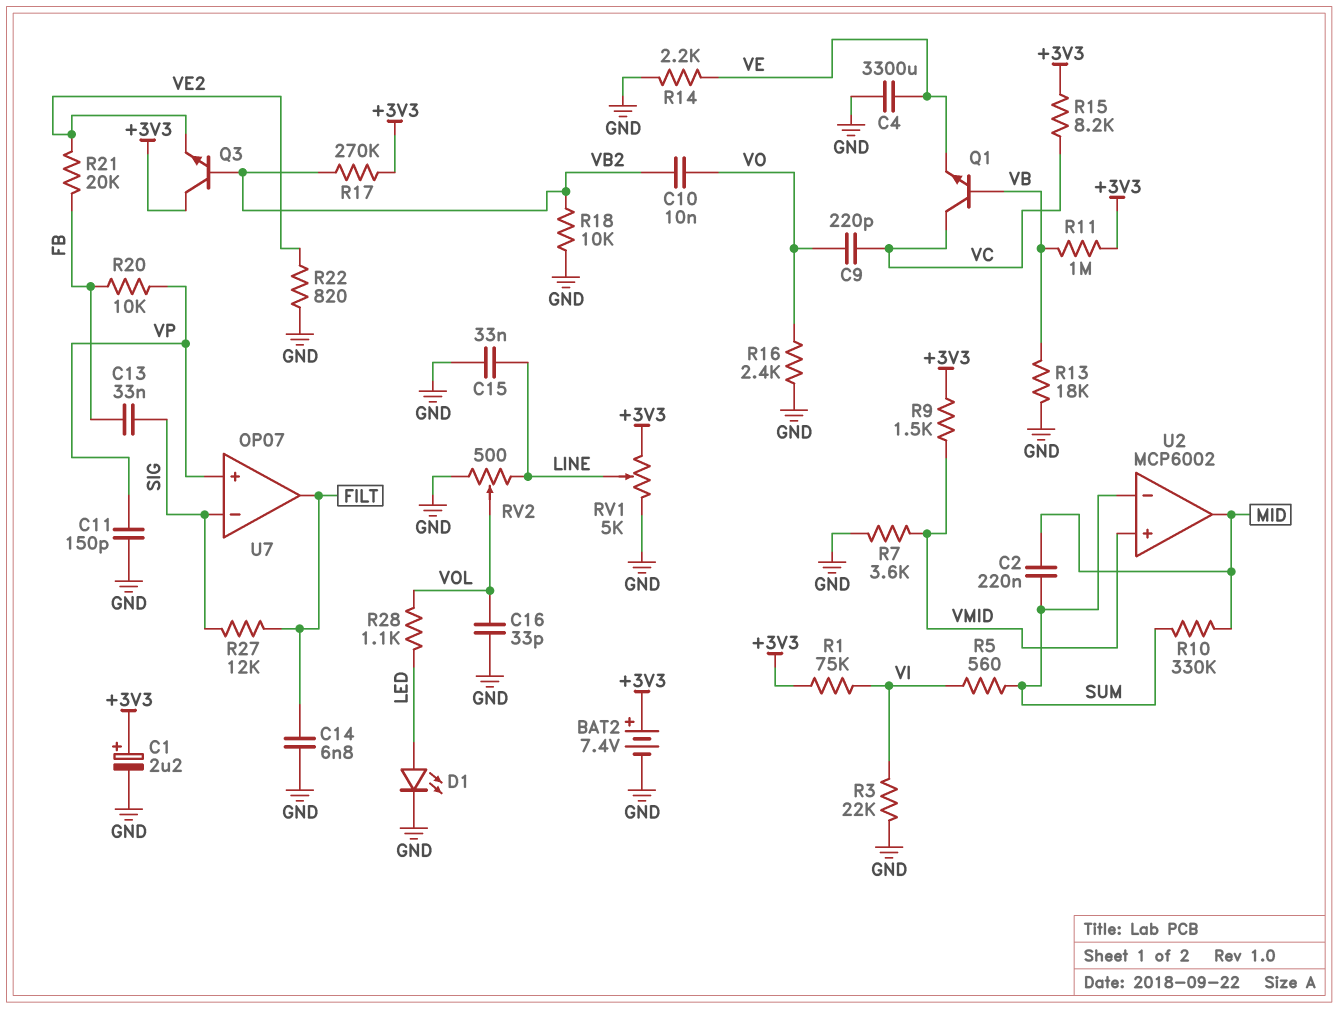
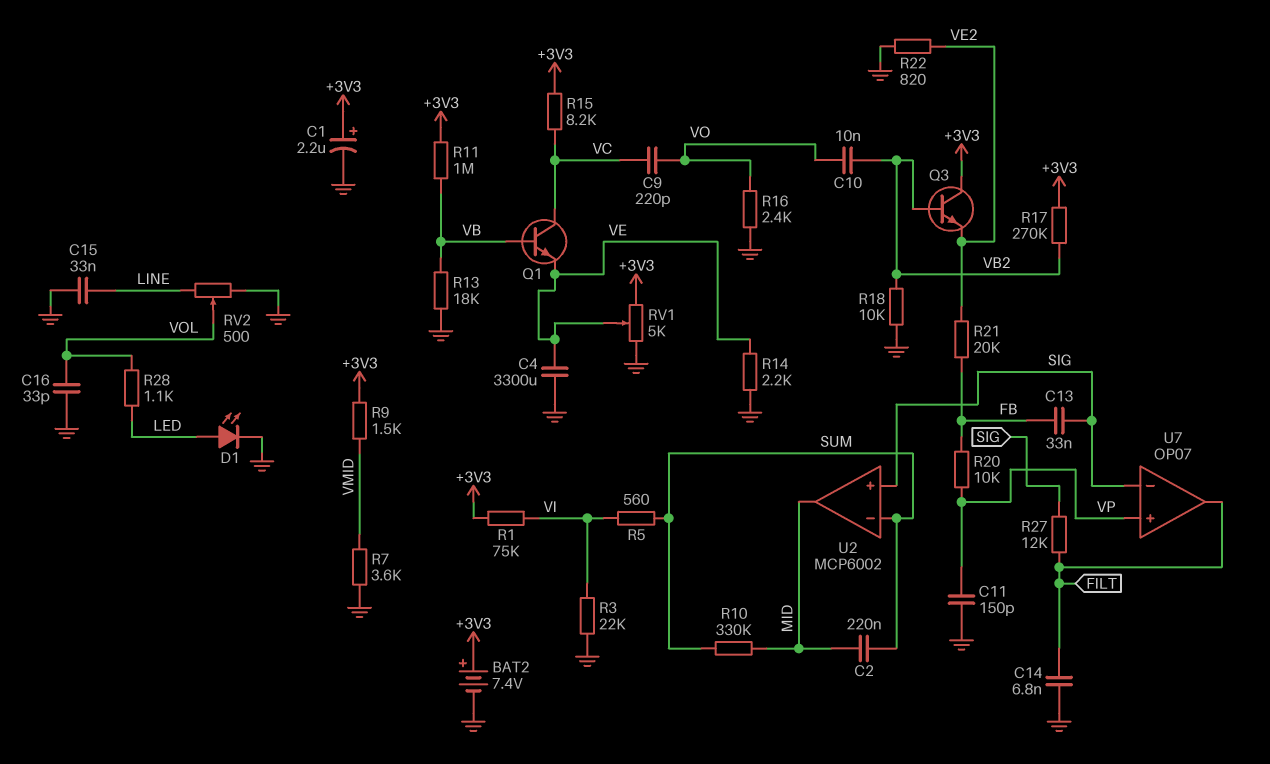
RV1: 5k (+3V3, GND, wiper LINE) -> 5k (+3V3, GND, wiper VE)
U2 pin in+: VMID -> SIG

